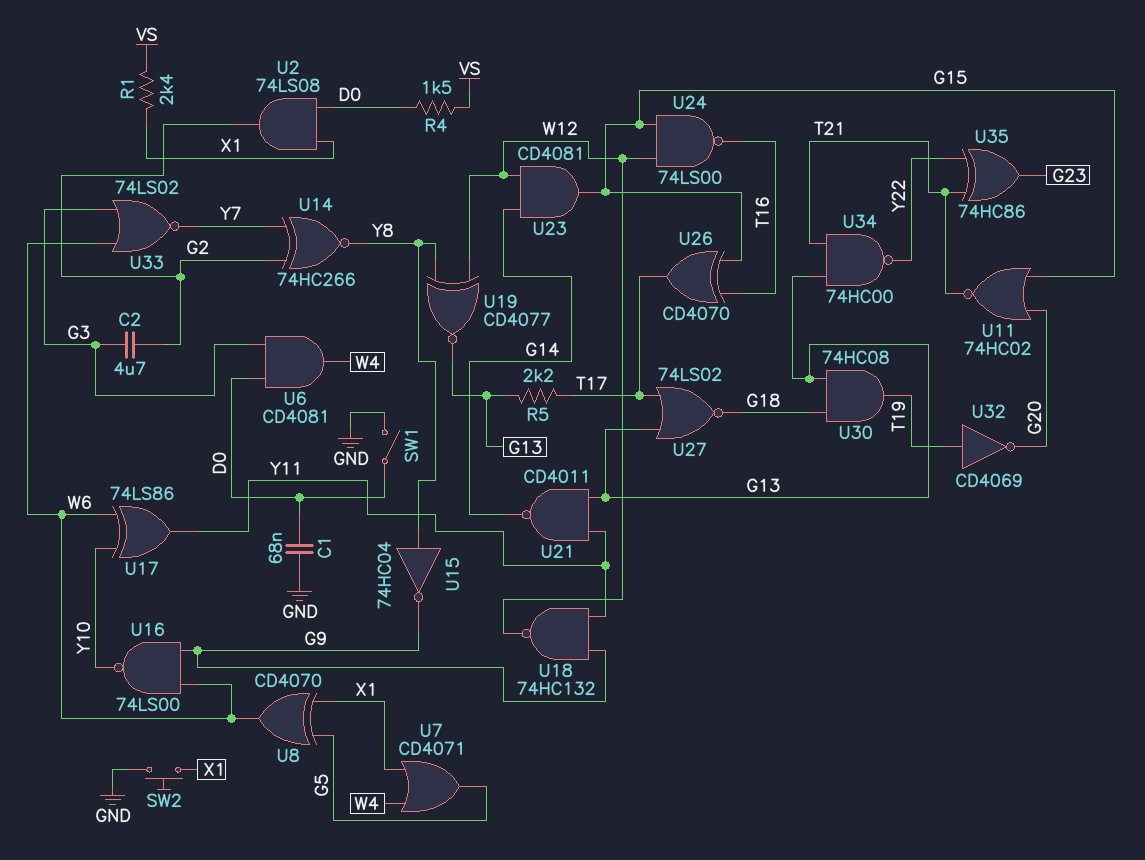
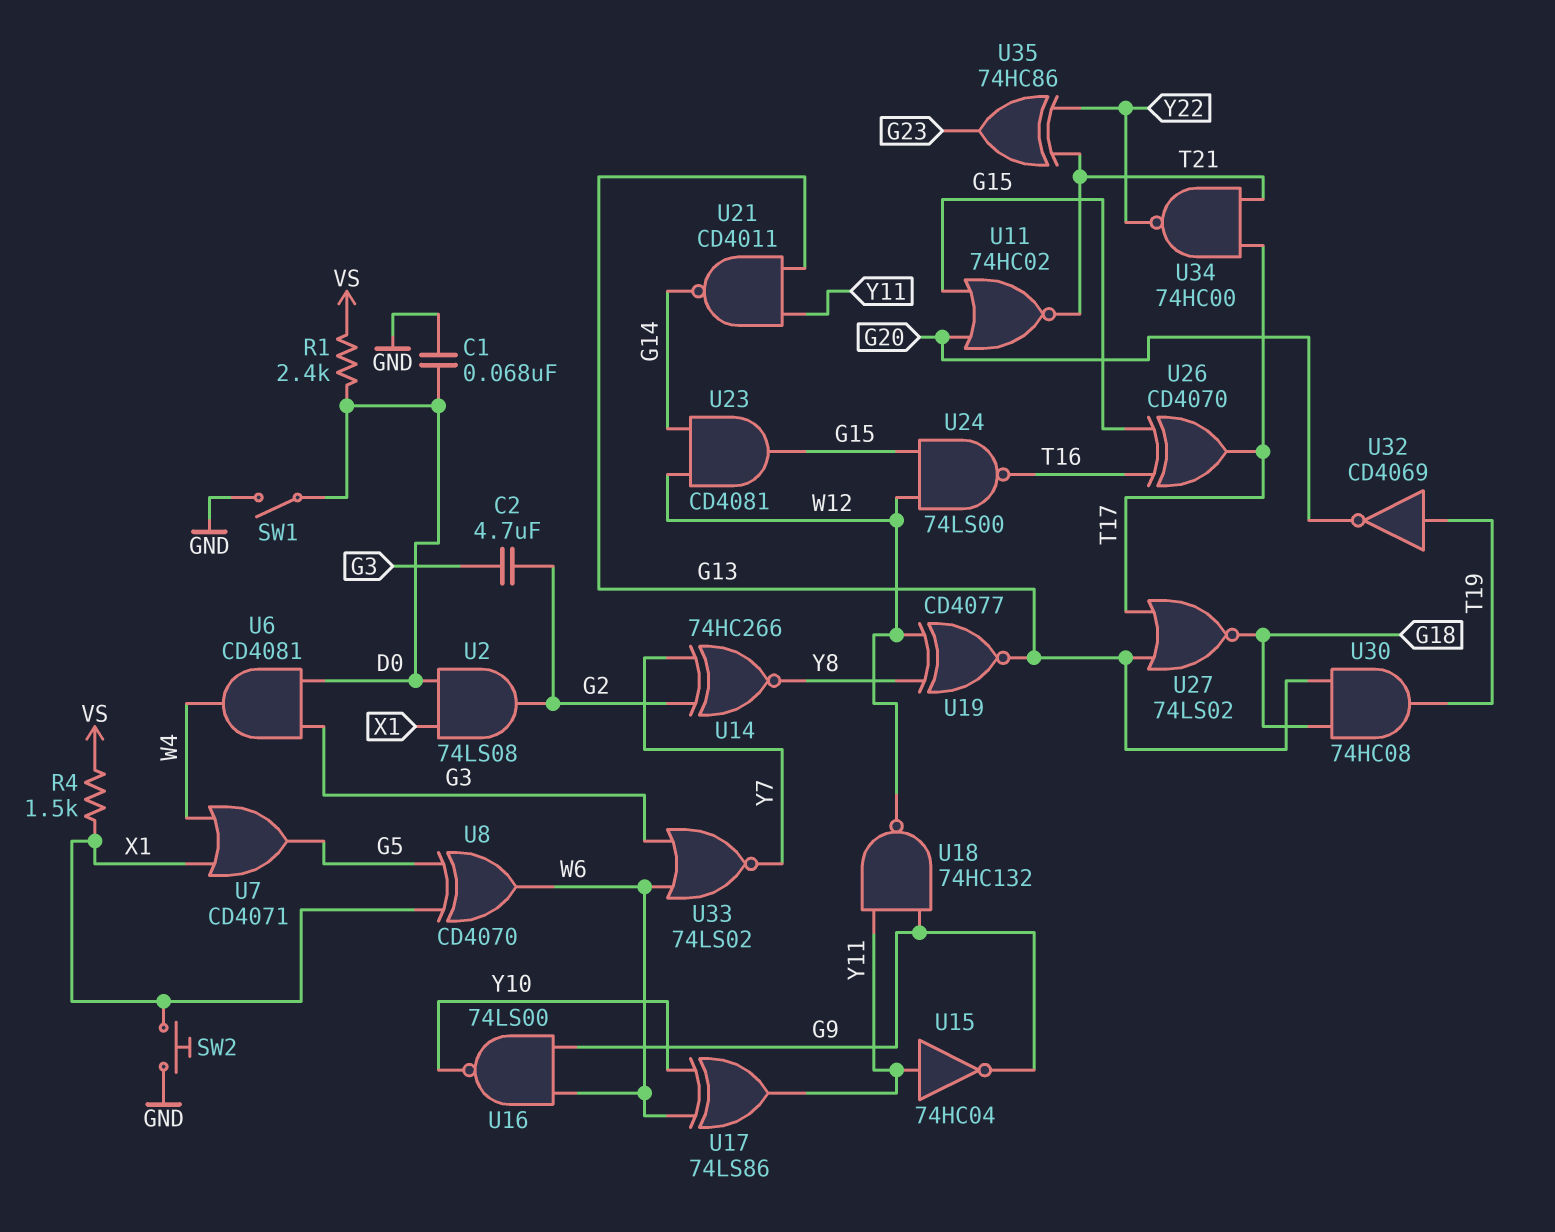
R1: 2.4k (VS, X1) -> 2.4k (D0, VS)
R4: 1.5k (D0, VS) -> 1.5k (VS, X1)
R5: 2.2k (G13, T17) -> none
U15: NOT 74HC04 (in Y8, out G9) -> NOT 74HC04 (in Y11, out G9)
U34: NAND 74HC00 (in G13, in T21, out Y22) -> NAND 74HC00 (in T17, in T21, out Y22)

